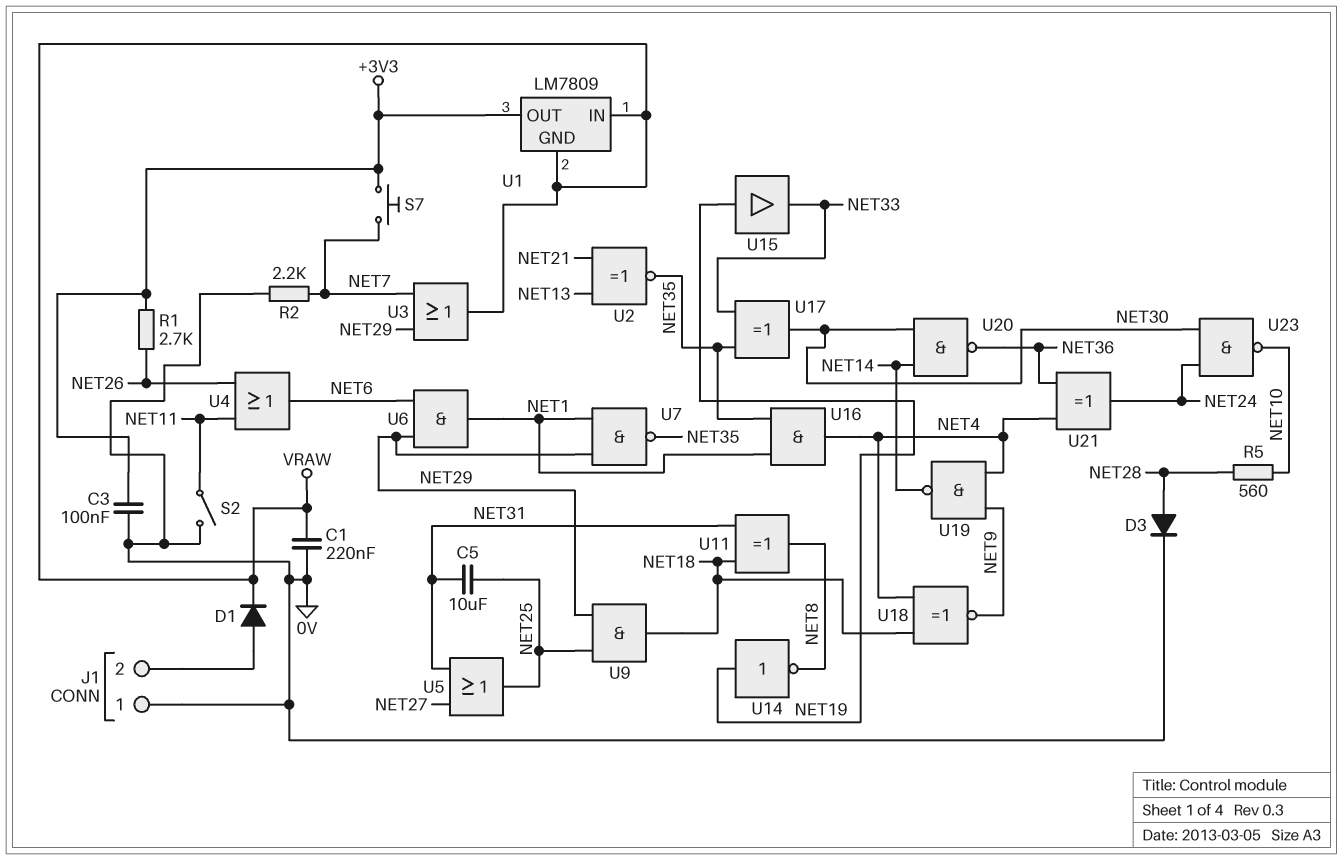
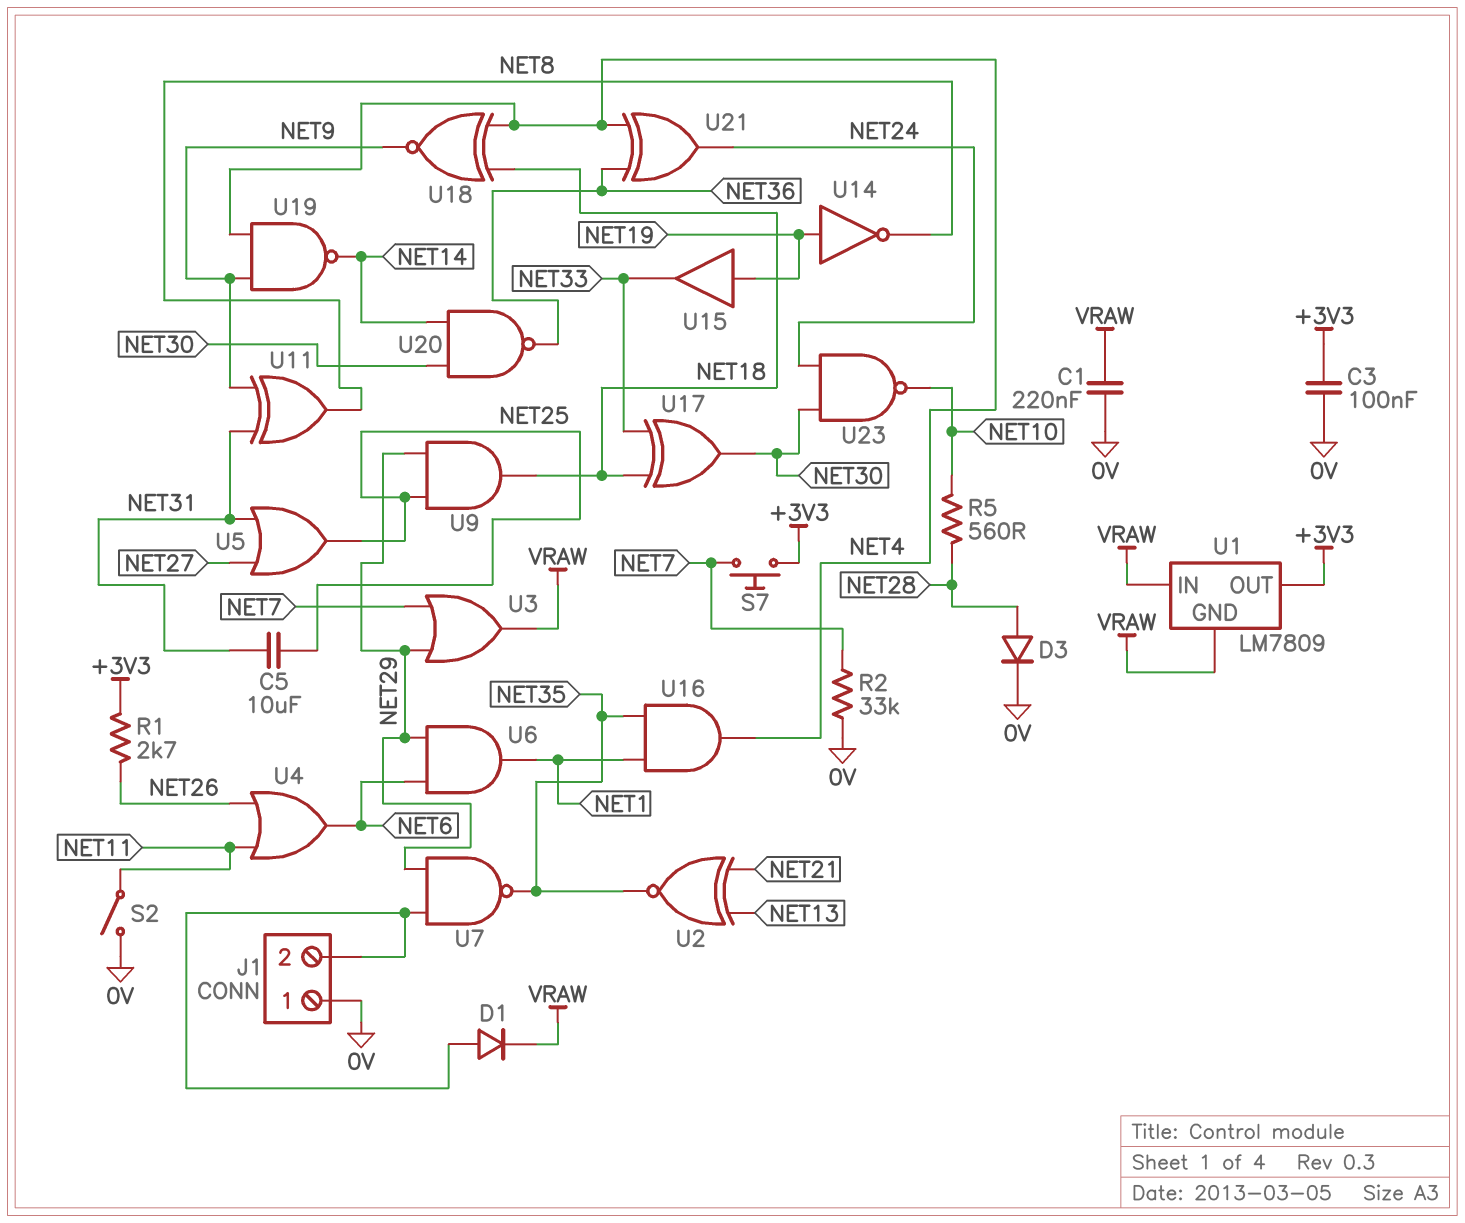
R2: 2.2k (0V, NET7) -> 33k (0V, NET7)
U7: NAND (in NET1, in NET29, out NET35) -> NAND (in J1/2, in NET29, out NET35)
U11: XOR (in NET18, in NET31, out NET8) -> XOR (in NET9, in NET31, out NET8)
U17: XOR (in NET33, in NET35, out NET30) -> XOR (in NET18, in NET33, out NET30)

